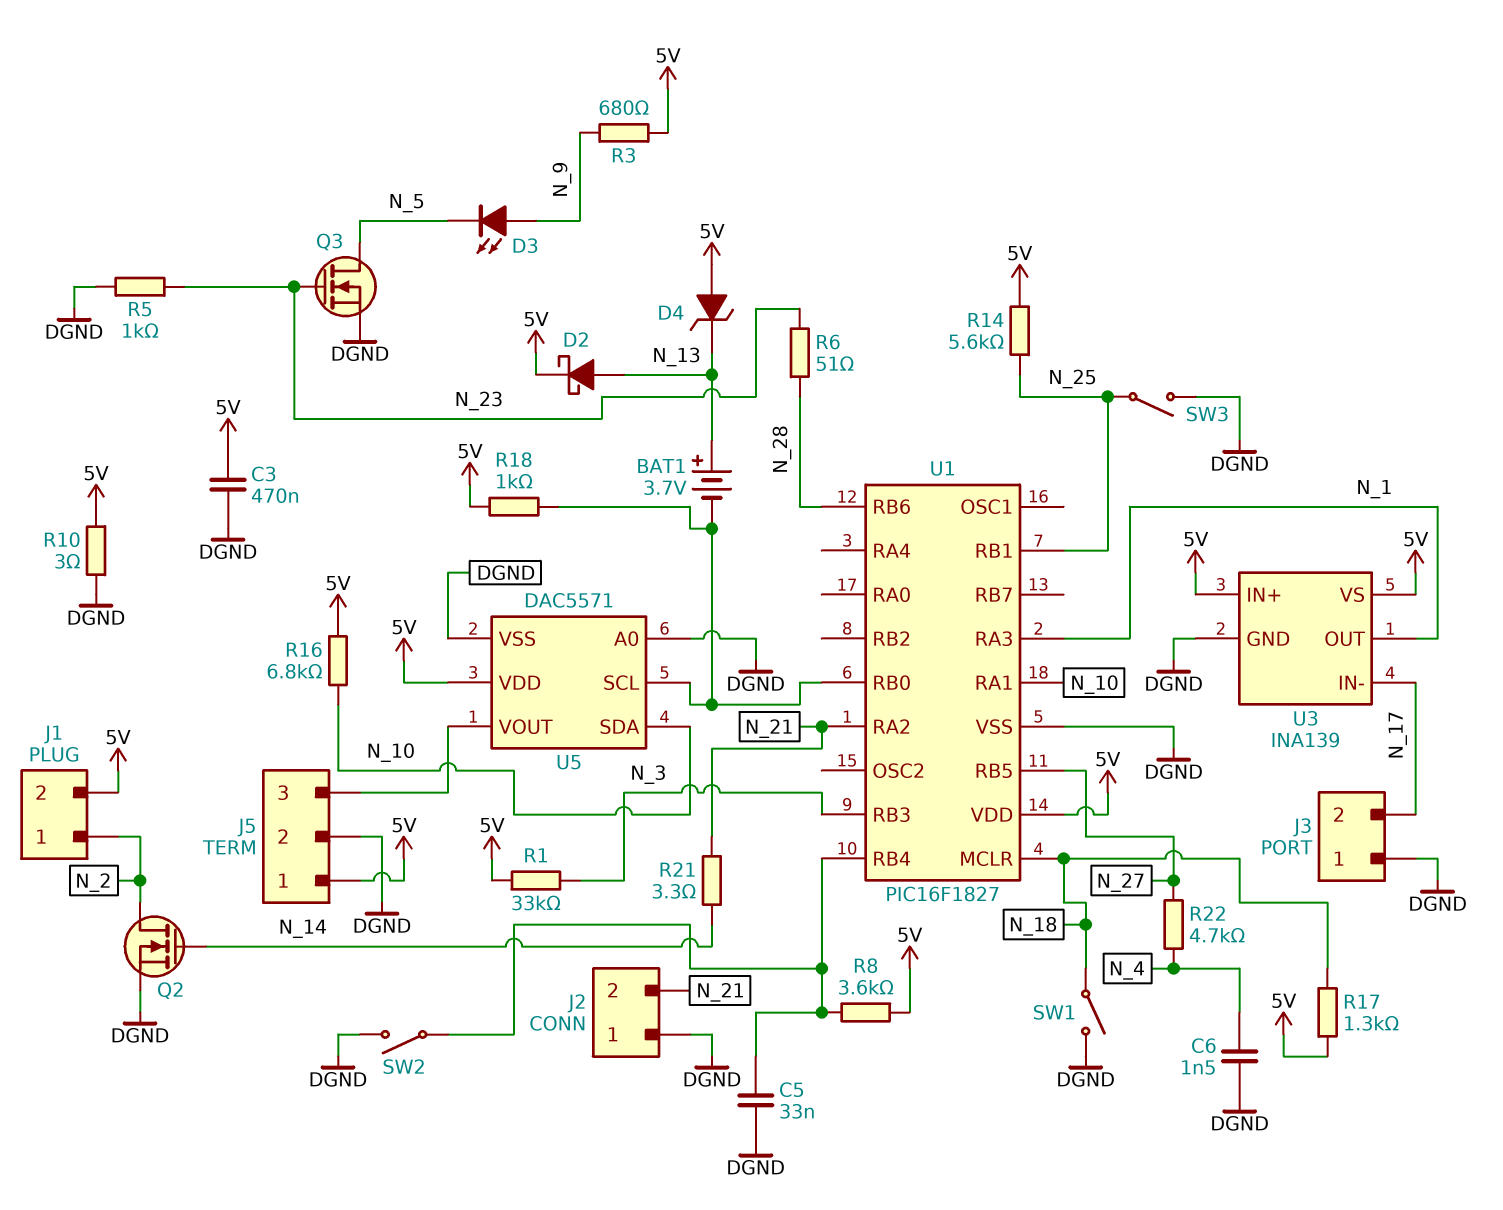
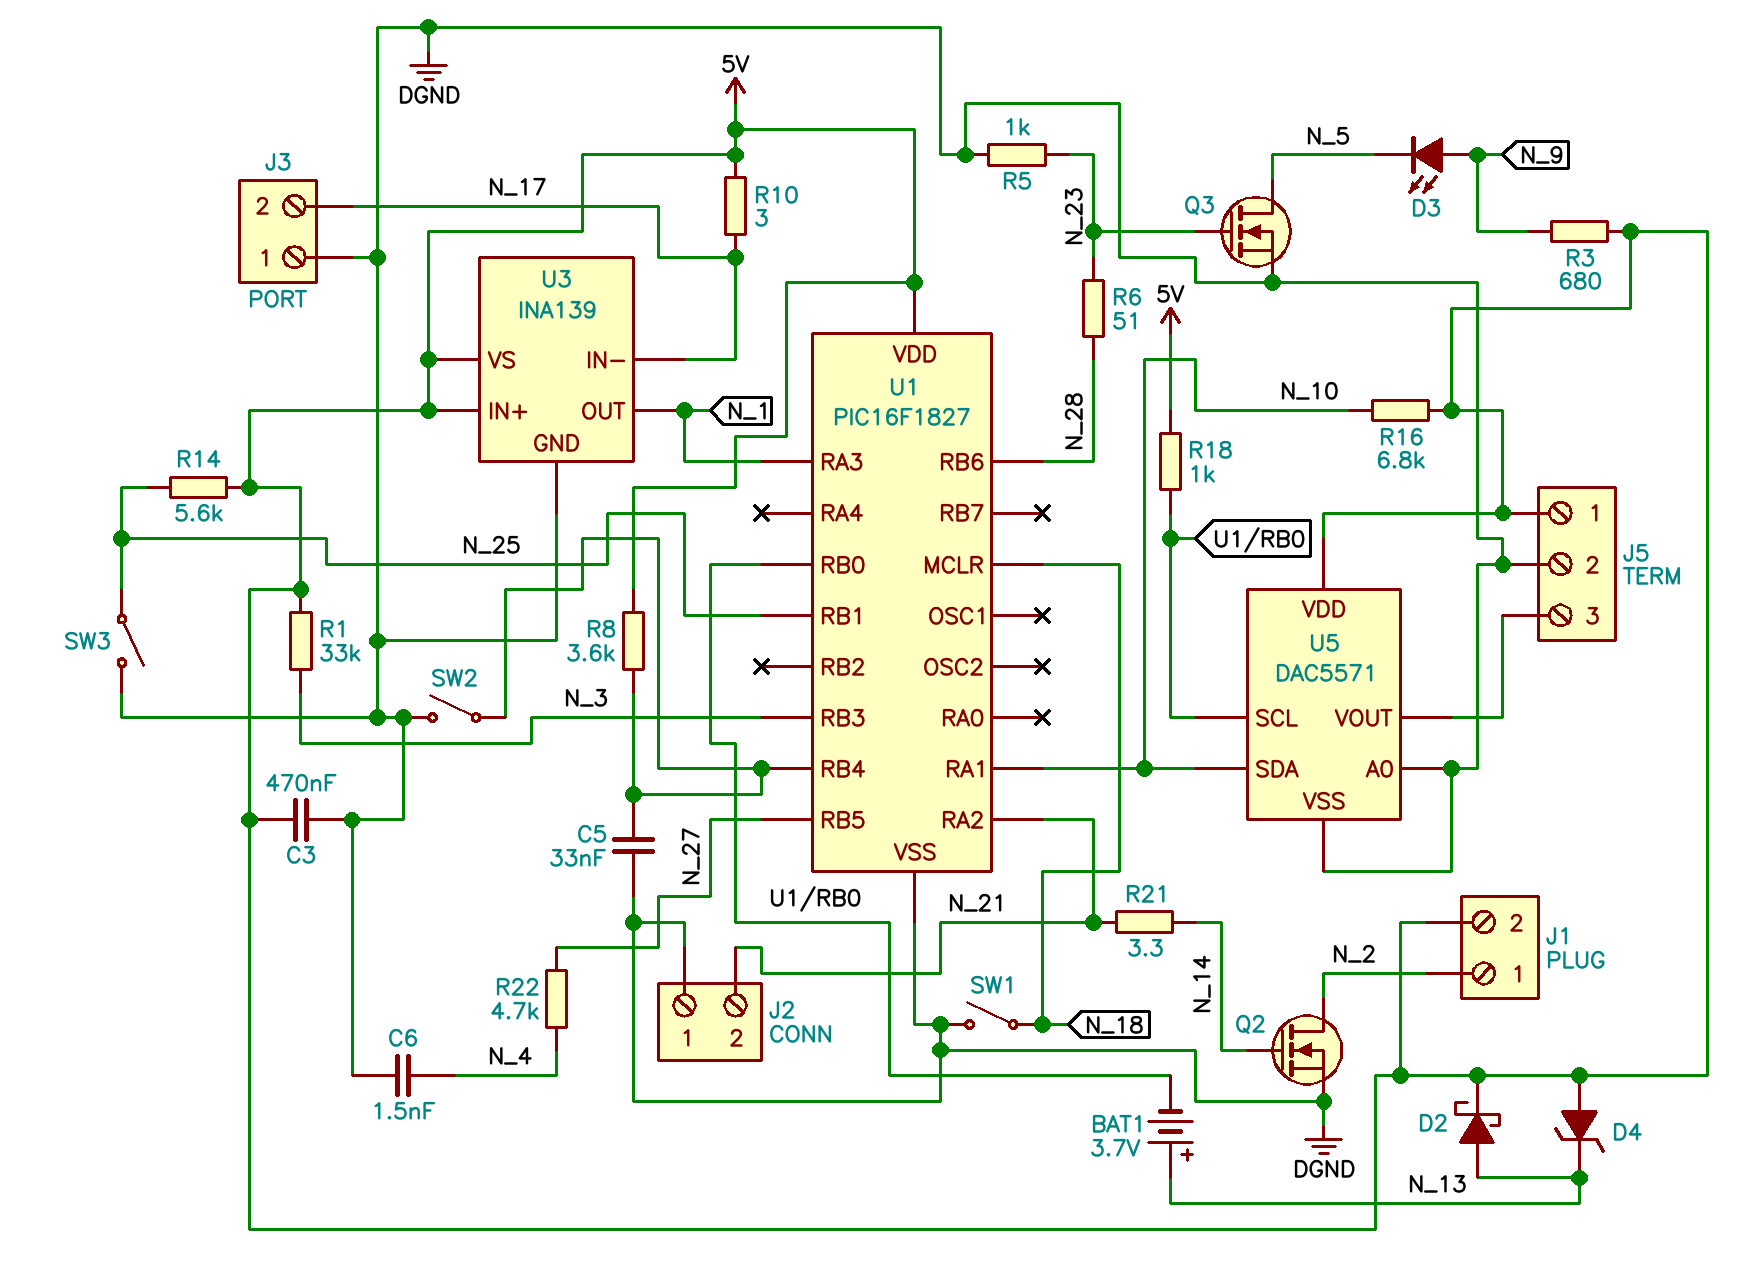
R10: 3 (5V, DGND) -> 3 (5V, N_17)
R17: 1.3k (5V, N_18) -> none

